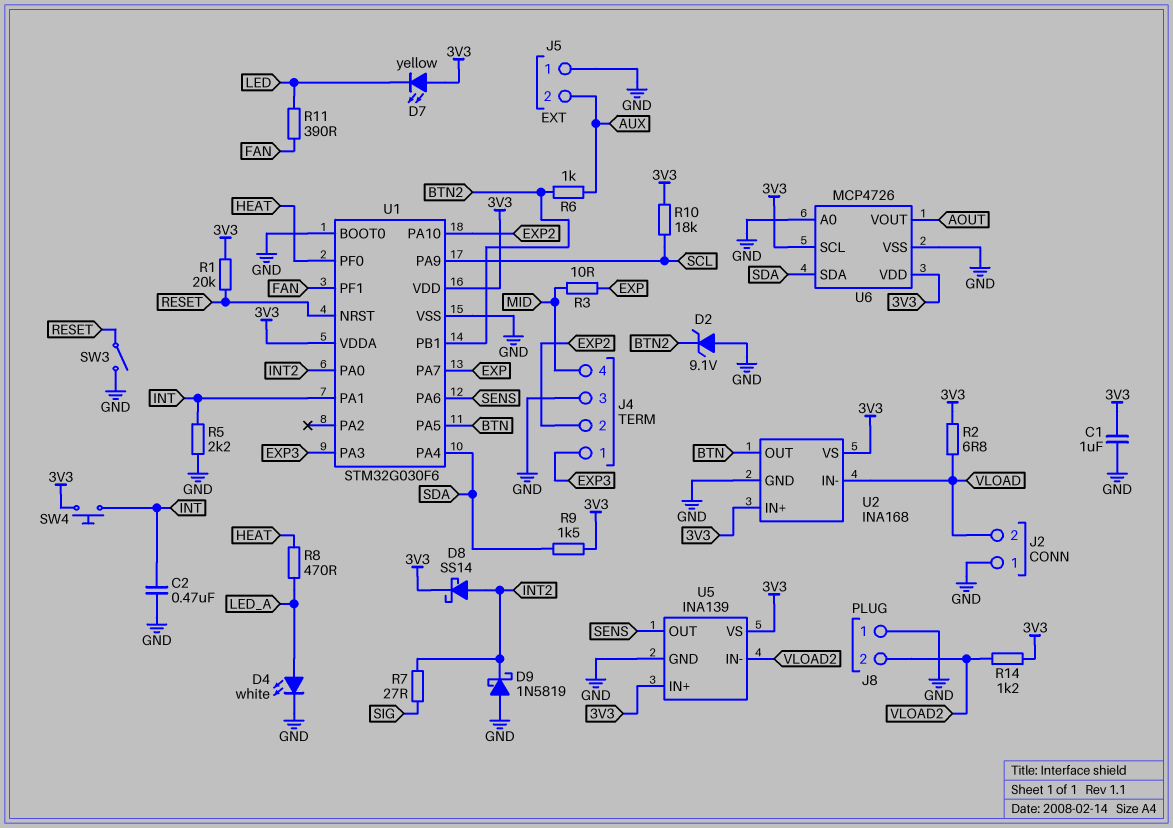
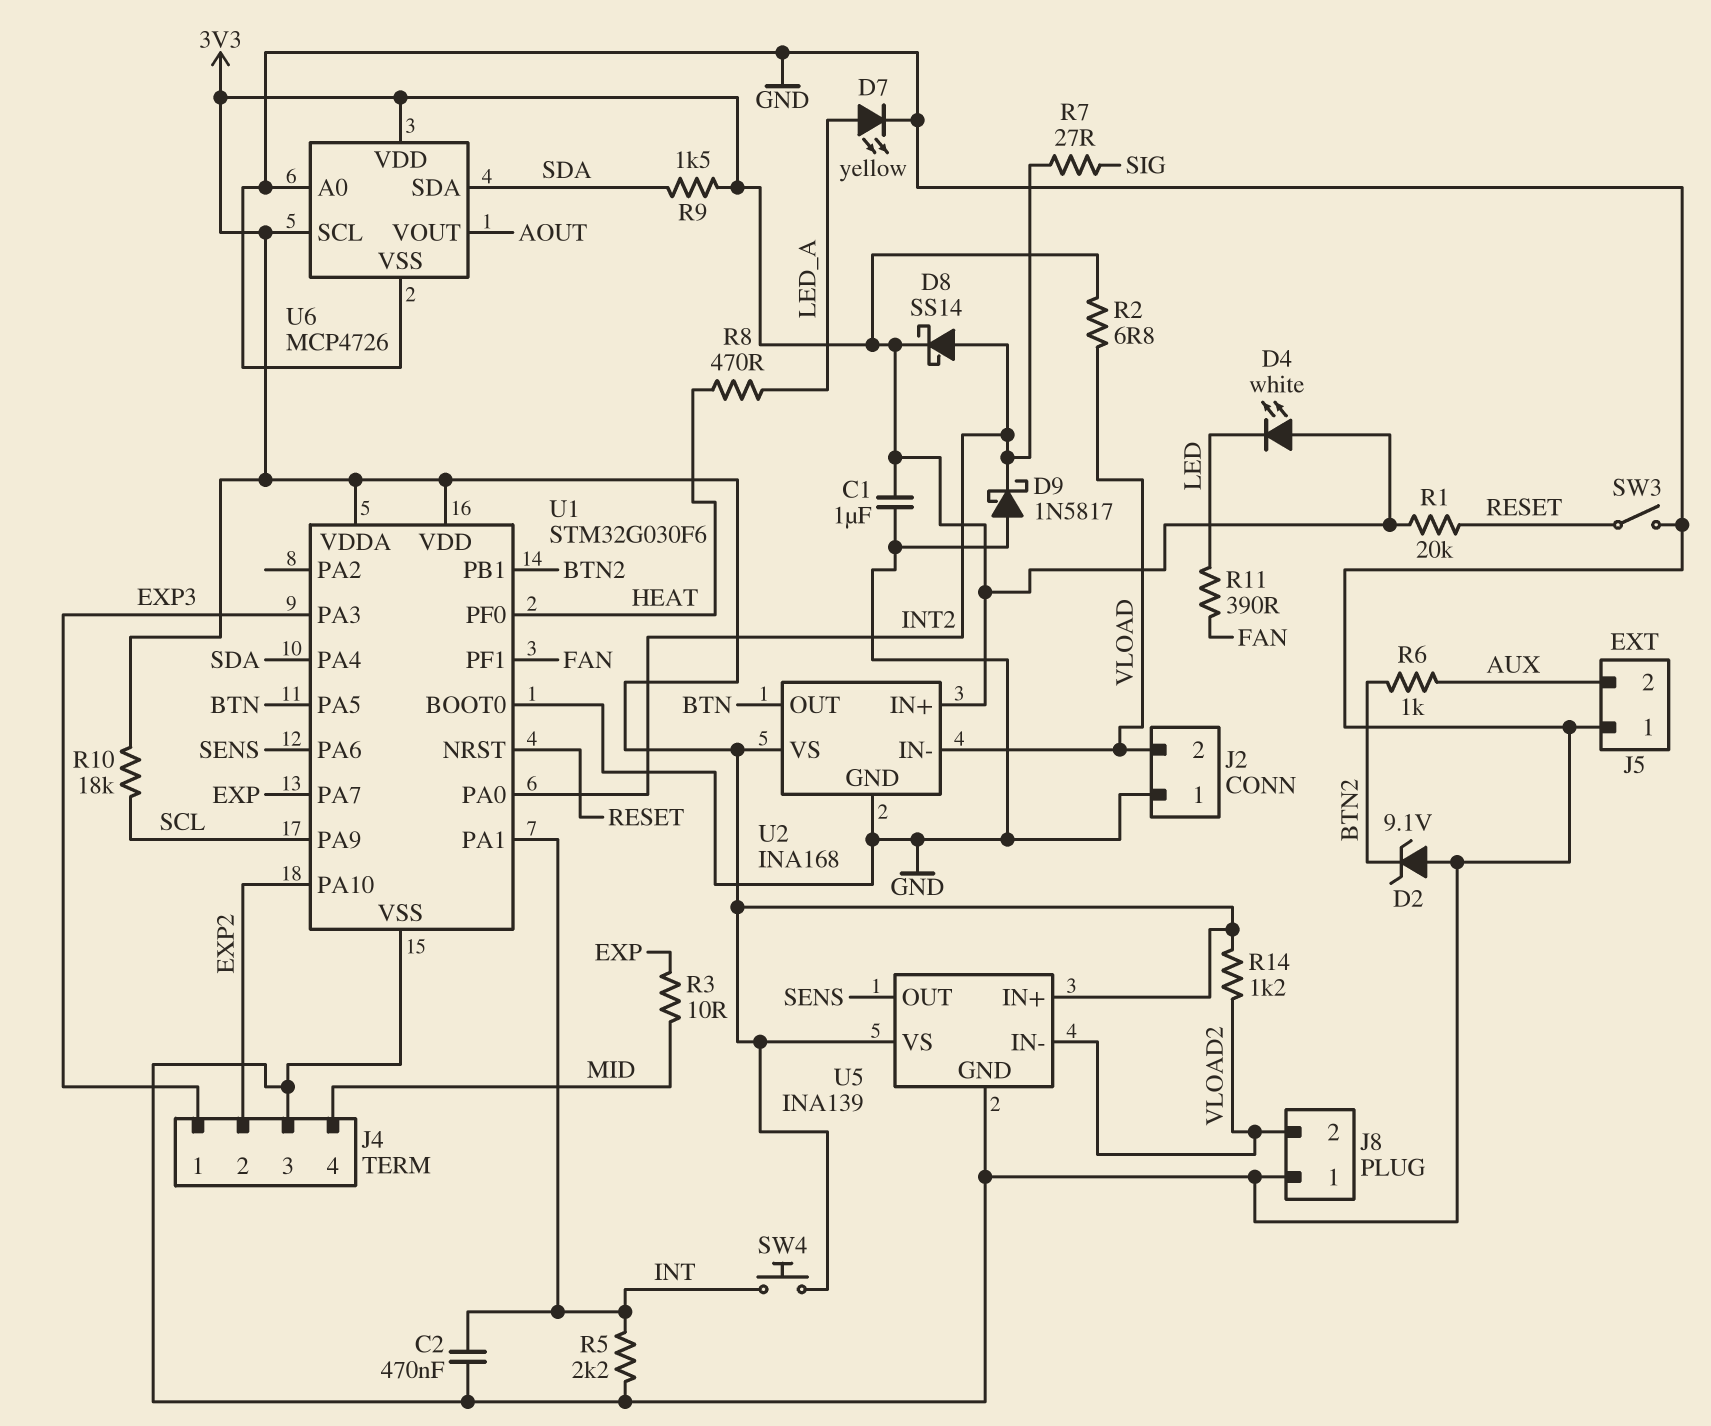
D4: LED white (A LED_A, K GND) -> LED white (A 3V3, K LED)
D7: LED yellow (A 3V3, K LED) -> LED yellow (A LED_A, K GND)
D9: schottky 1N5819 (A GND, K INT2) -> schottky 1N5817 (A GND, K INT2)

